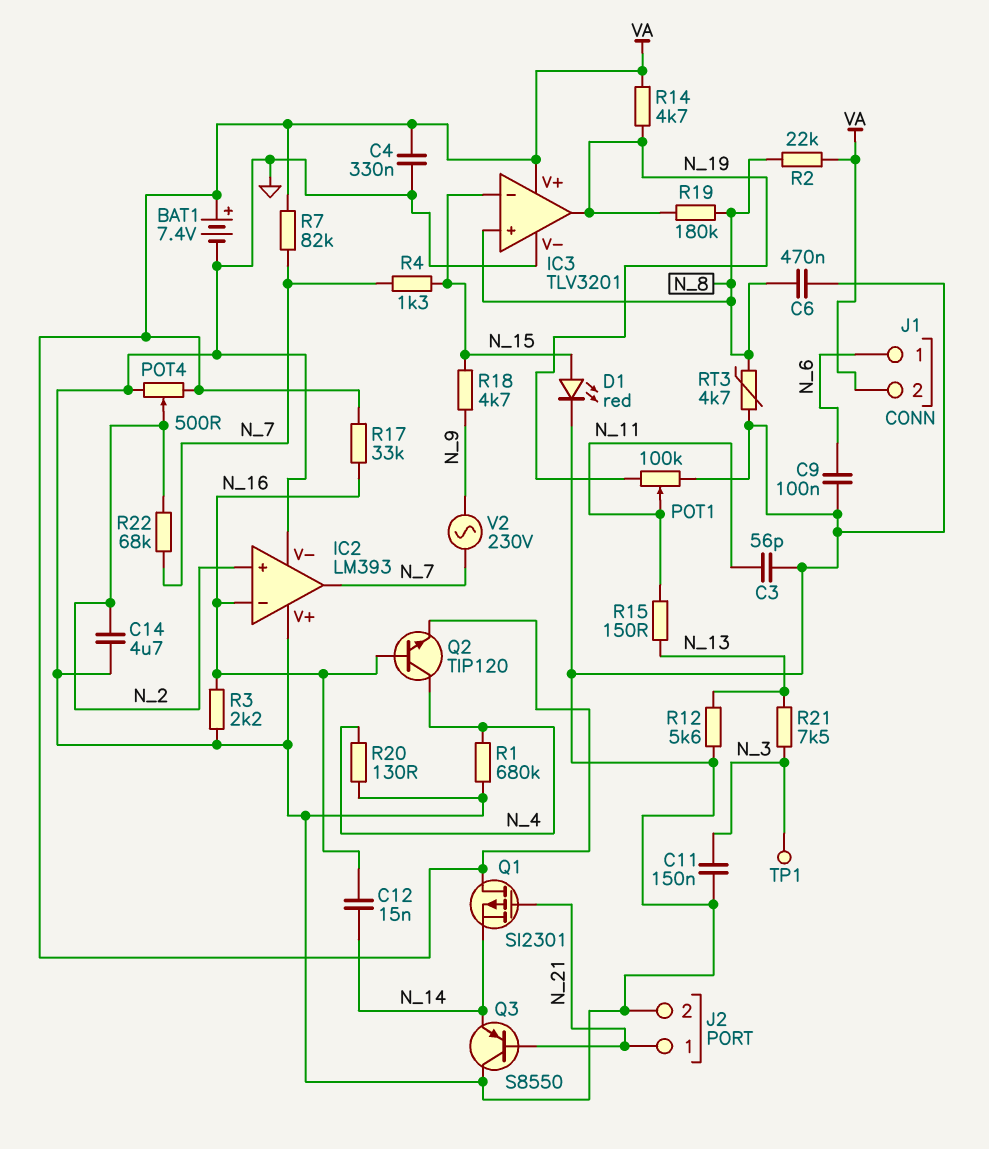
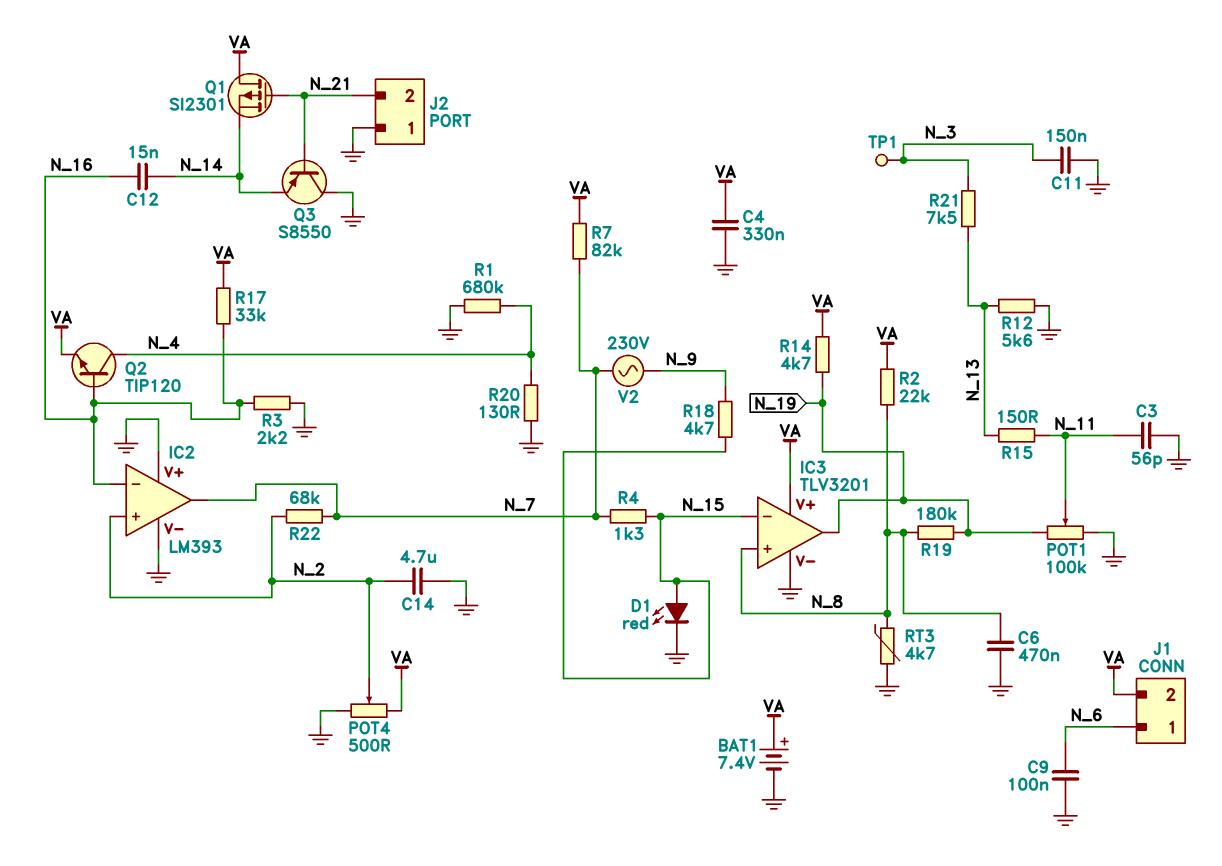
J2 pin 1: N_21 -> GND
J2 pin 2: GND -> N_21

